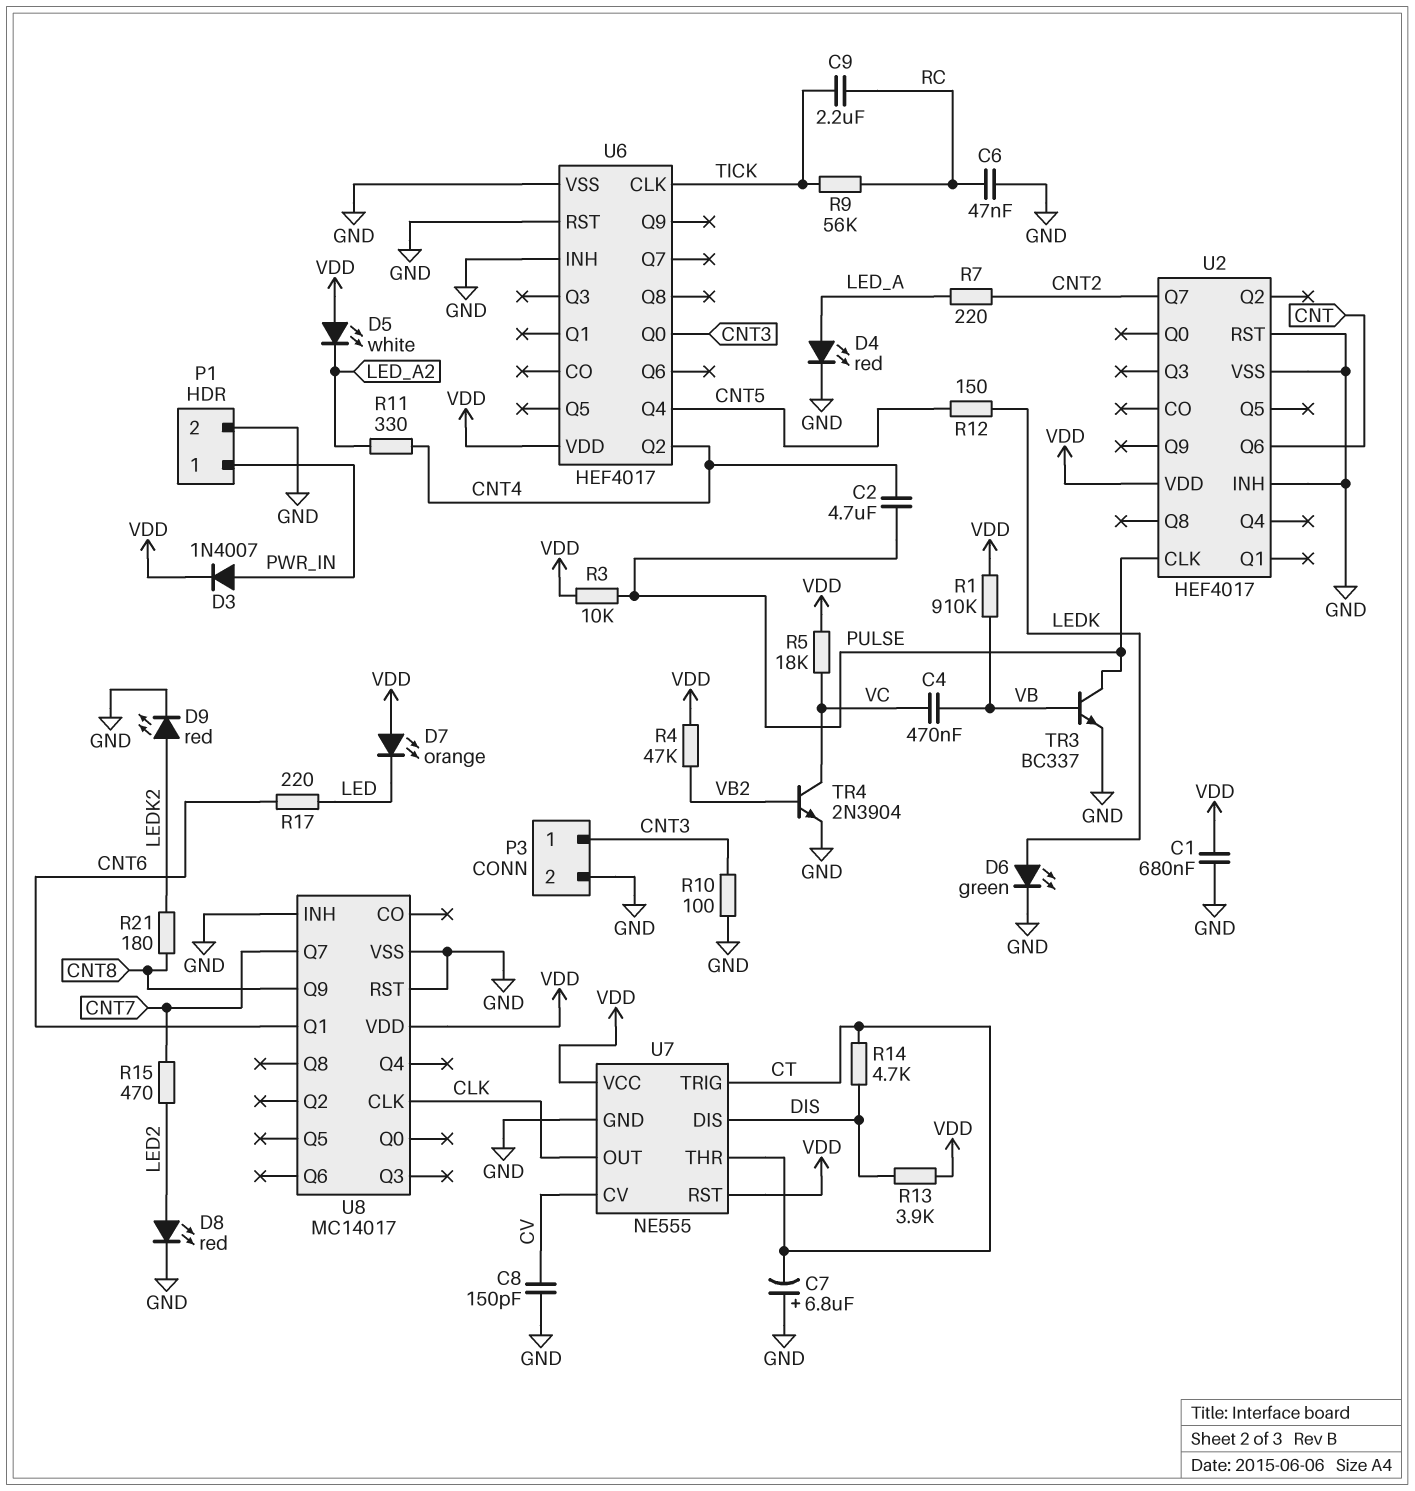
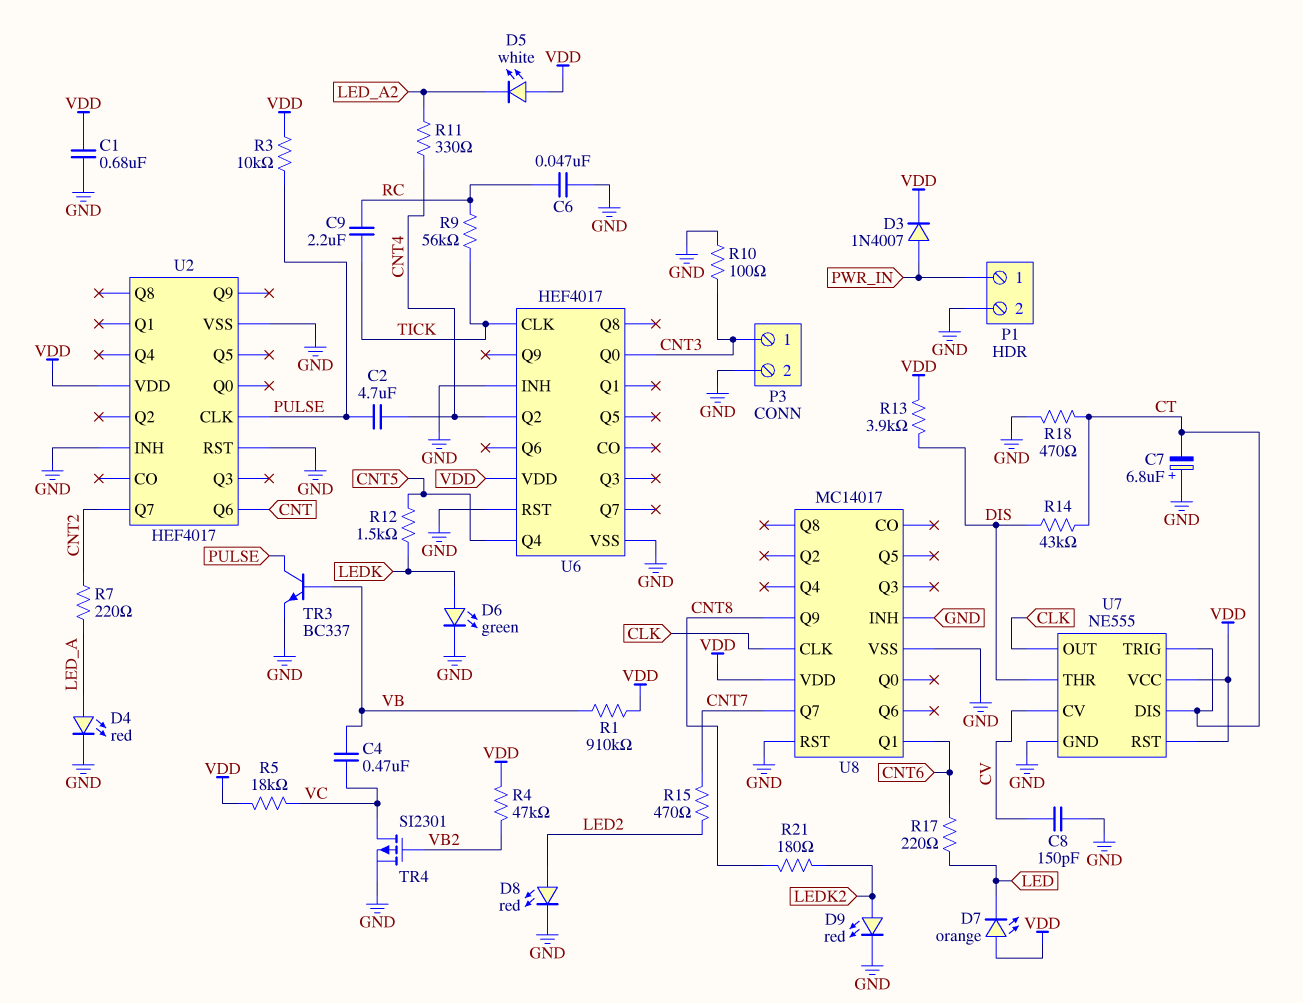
R12: 150 (CNT5, LEDK) -> 1.5k (CNT5, LEDK)
R14: 4.7k (CT, DIS) -> 43k (CT, DIS)
R18: none -> 470 (CT, GND)
TR4: NPN 2N3904 (B VB2, C VC, E GND) -> PMOS SI2301 (G VB2, D VC, S GND)
U7 pin DIS: DIS -> CT
U7 pin THR: CT -> DIS

